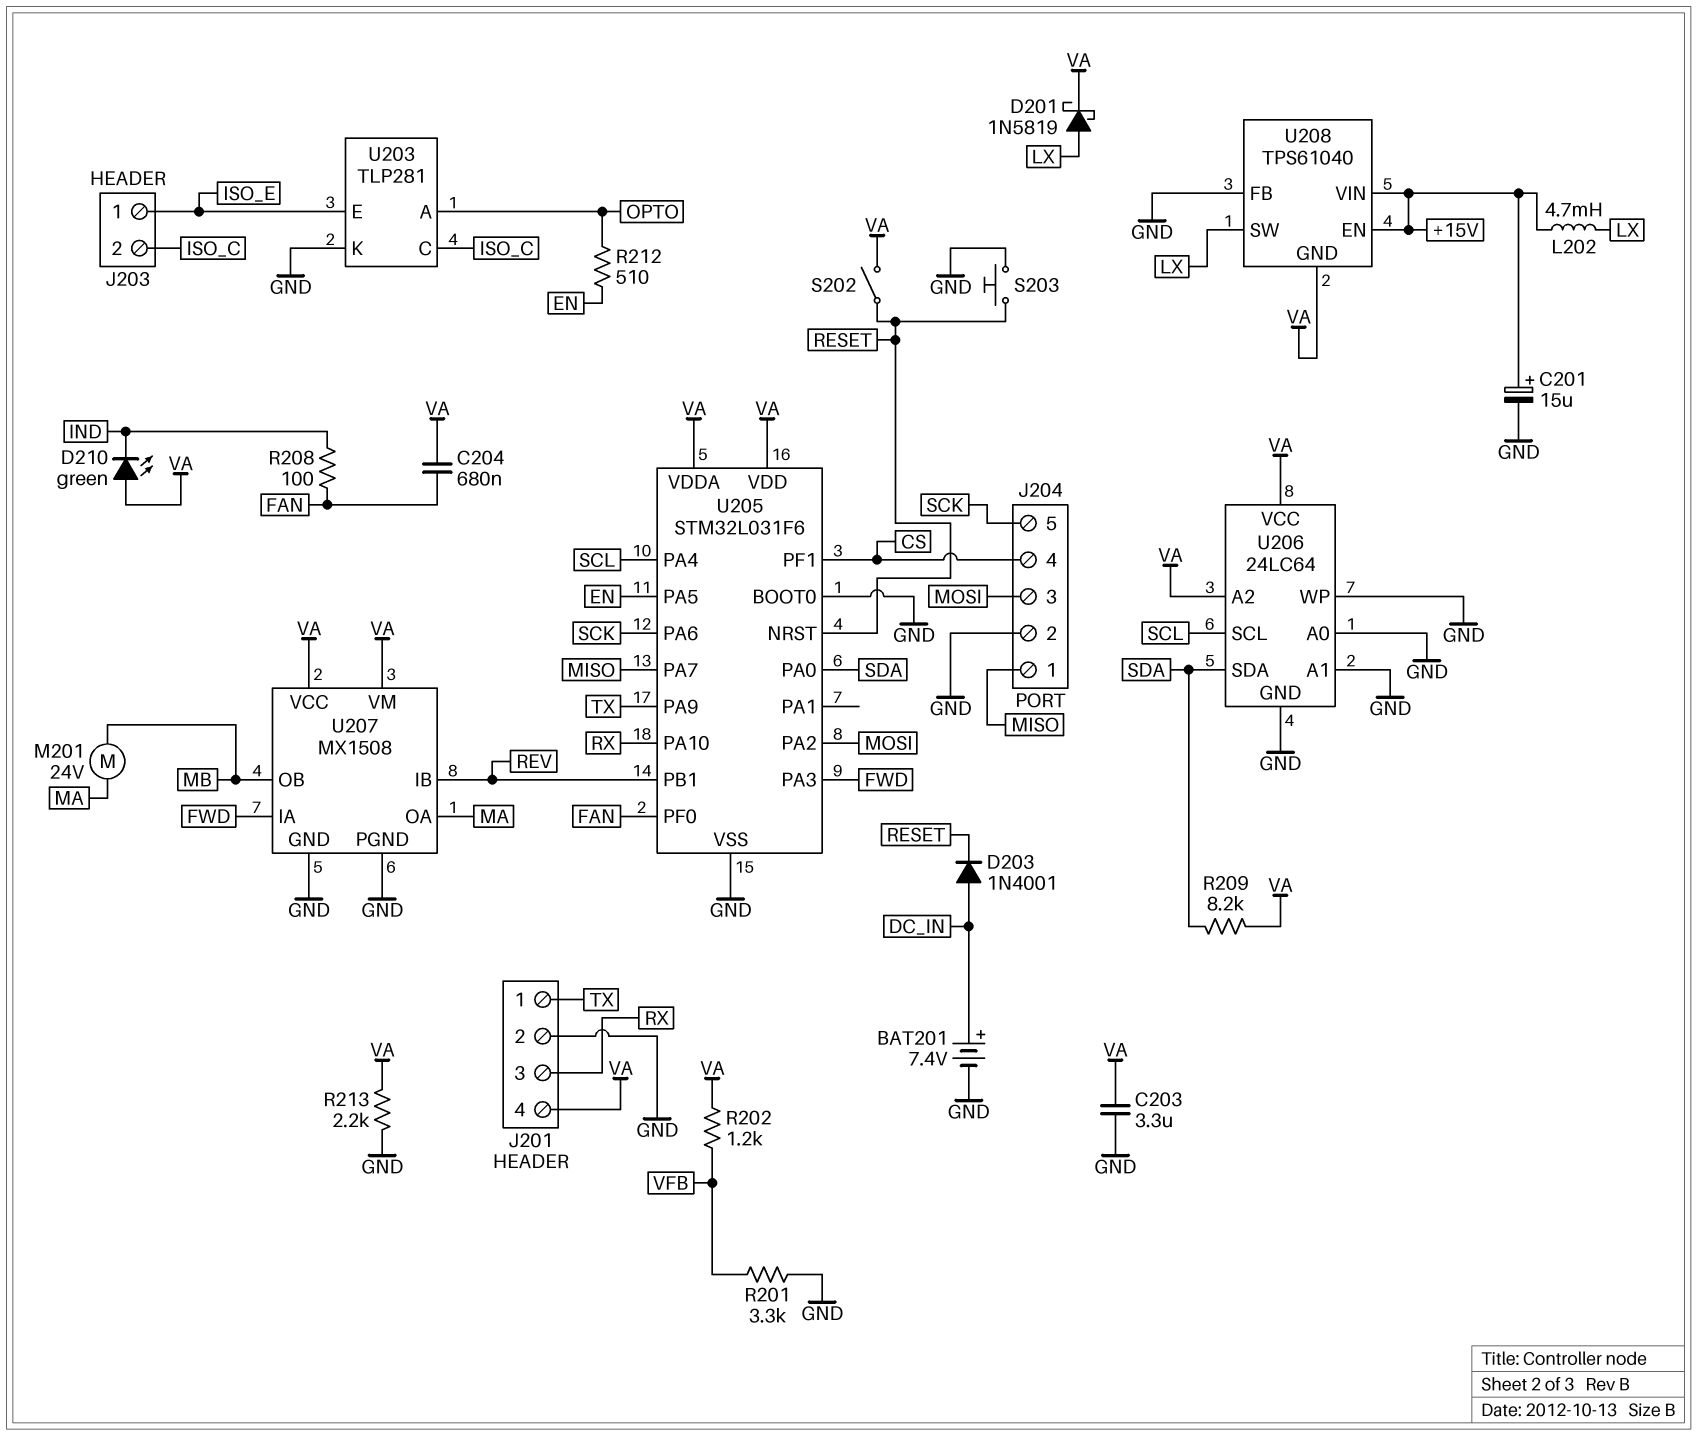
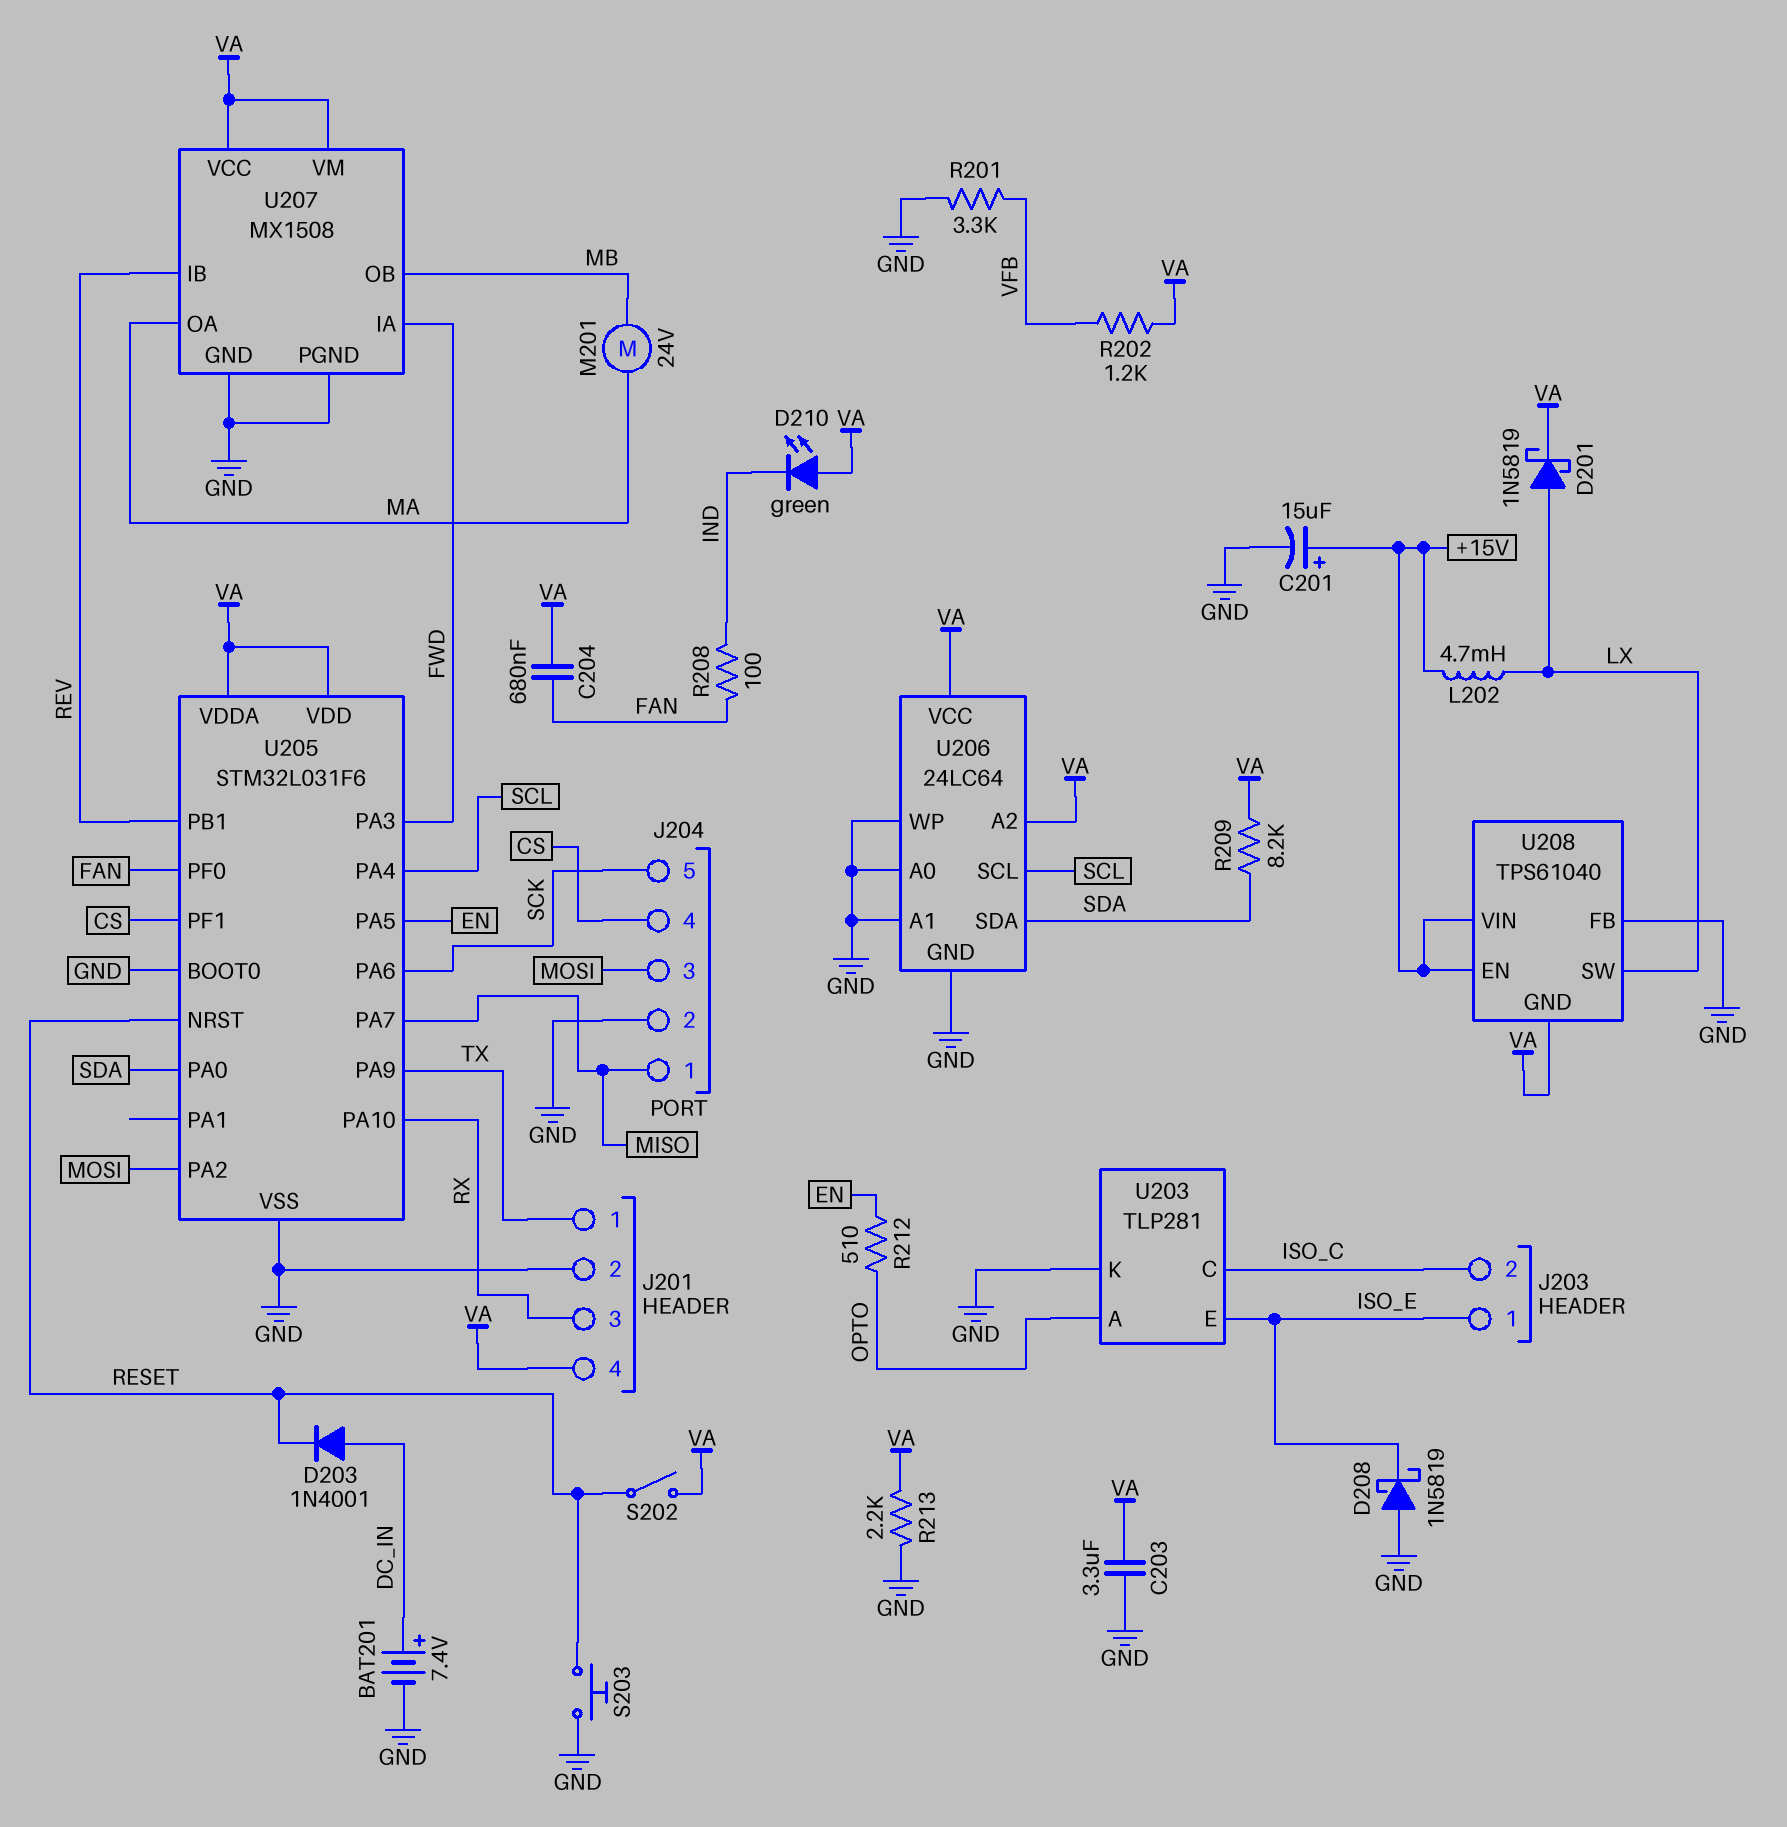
D208: none -> schottky 1N5819 (A GND, K ISO_E)

